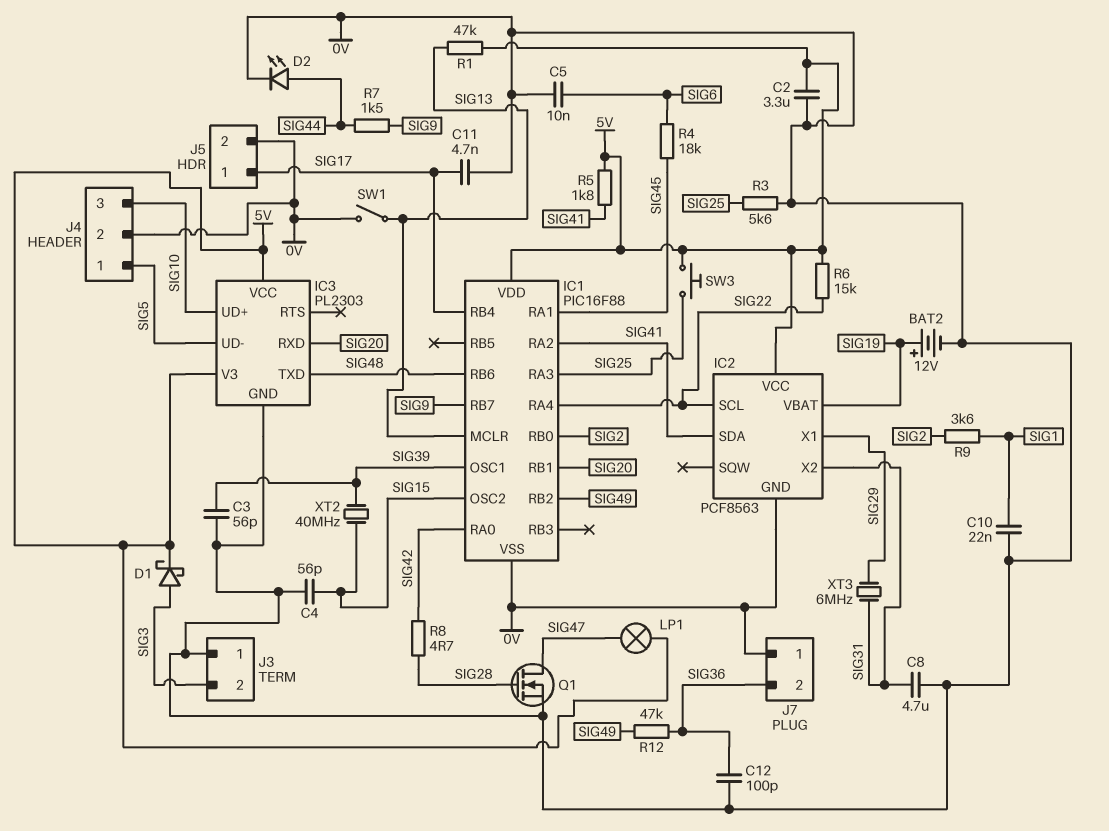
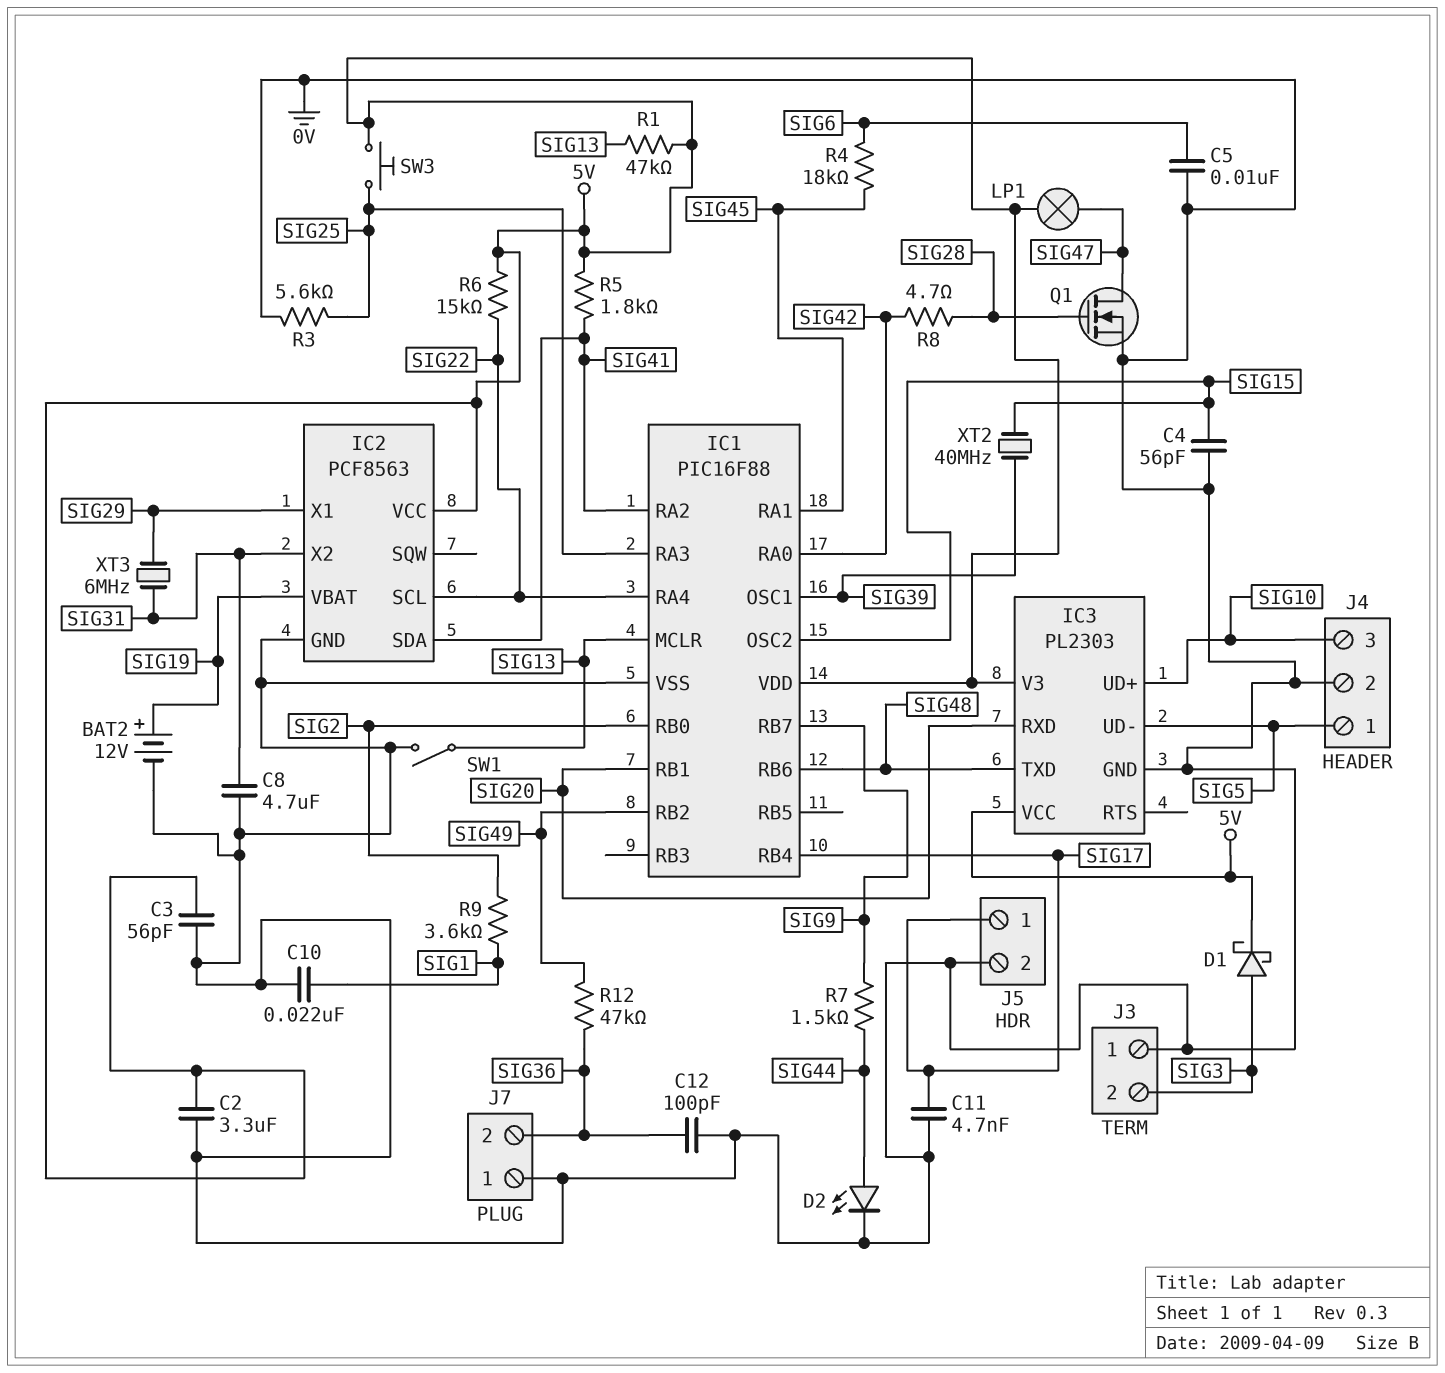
C3: 56pF (0V, SIG39) -> 56pF (0V, 5V)

